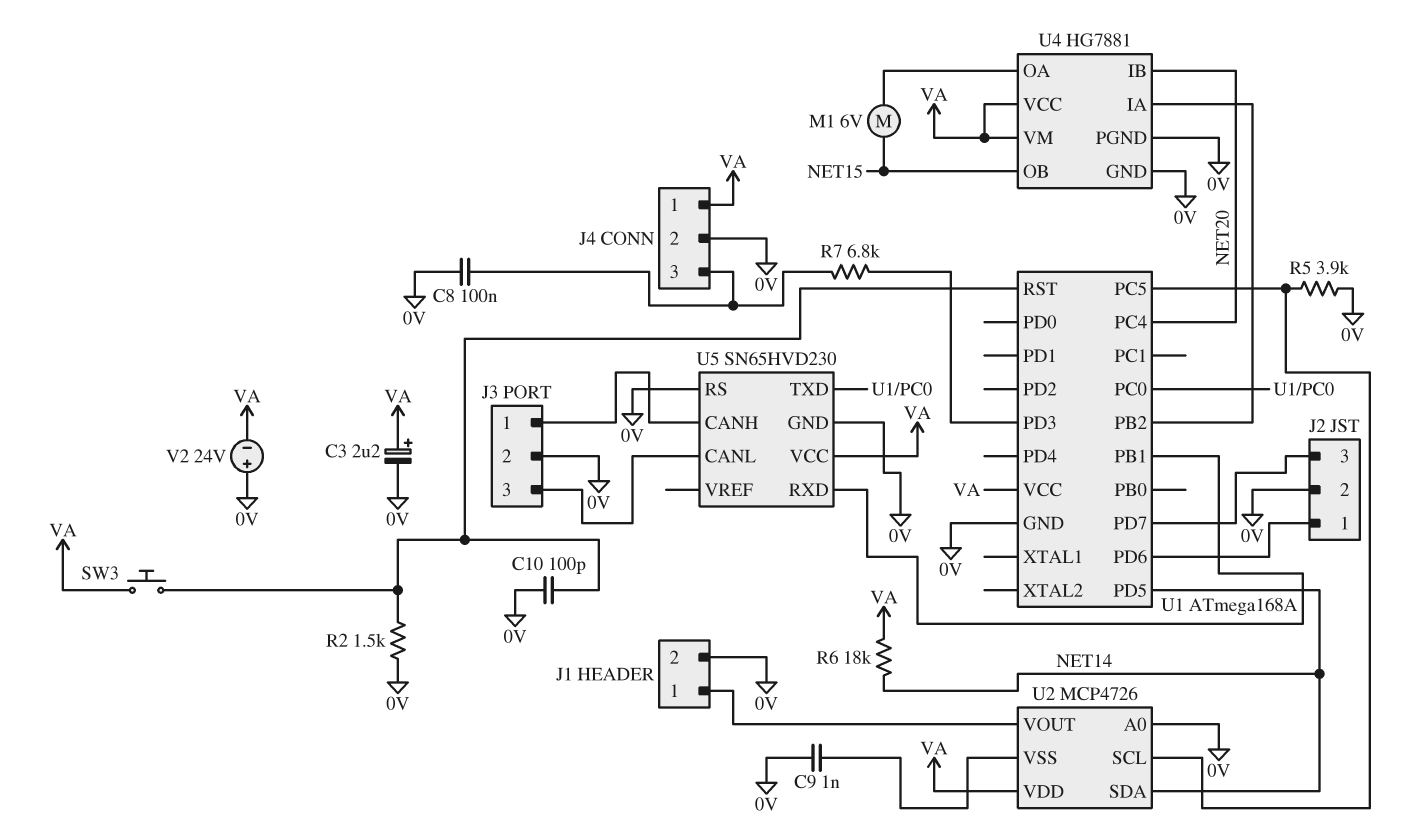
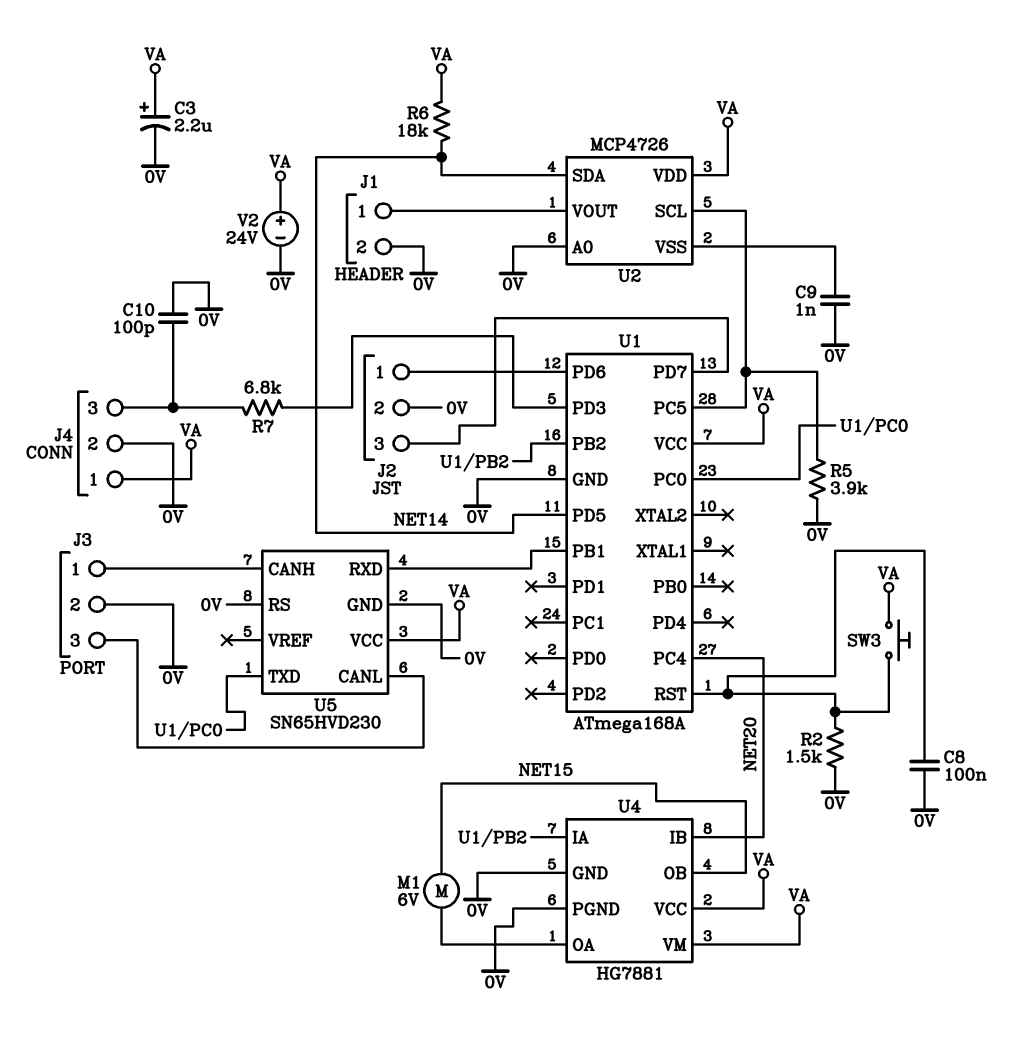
C8: 100nF (0V, J4/3) -> 100nF (0V, U1/RST)
C10: 100pF (0V, U1/RST) -> 100pF (0V, J4/3)
V2: 24V (plus 0V, minus VA) -> 24V (plus VA, minus 0V)

